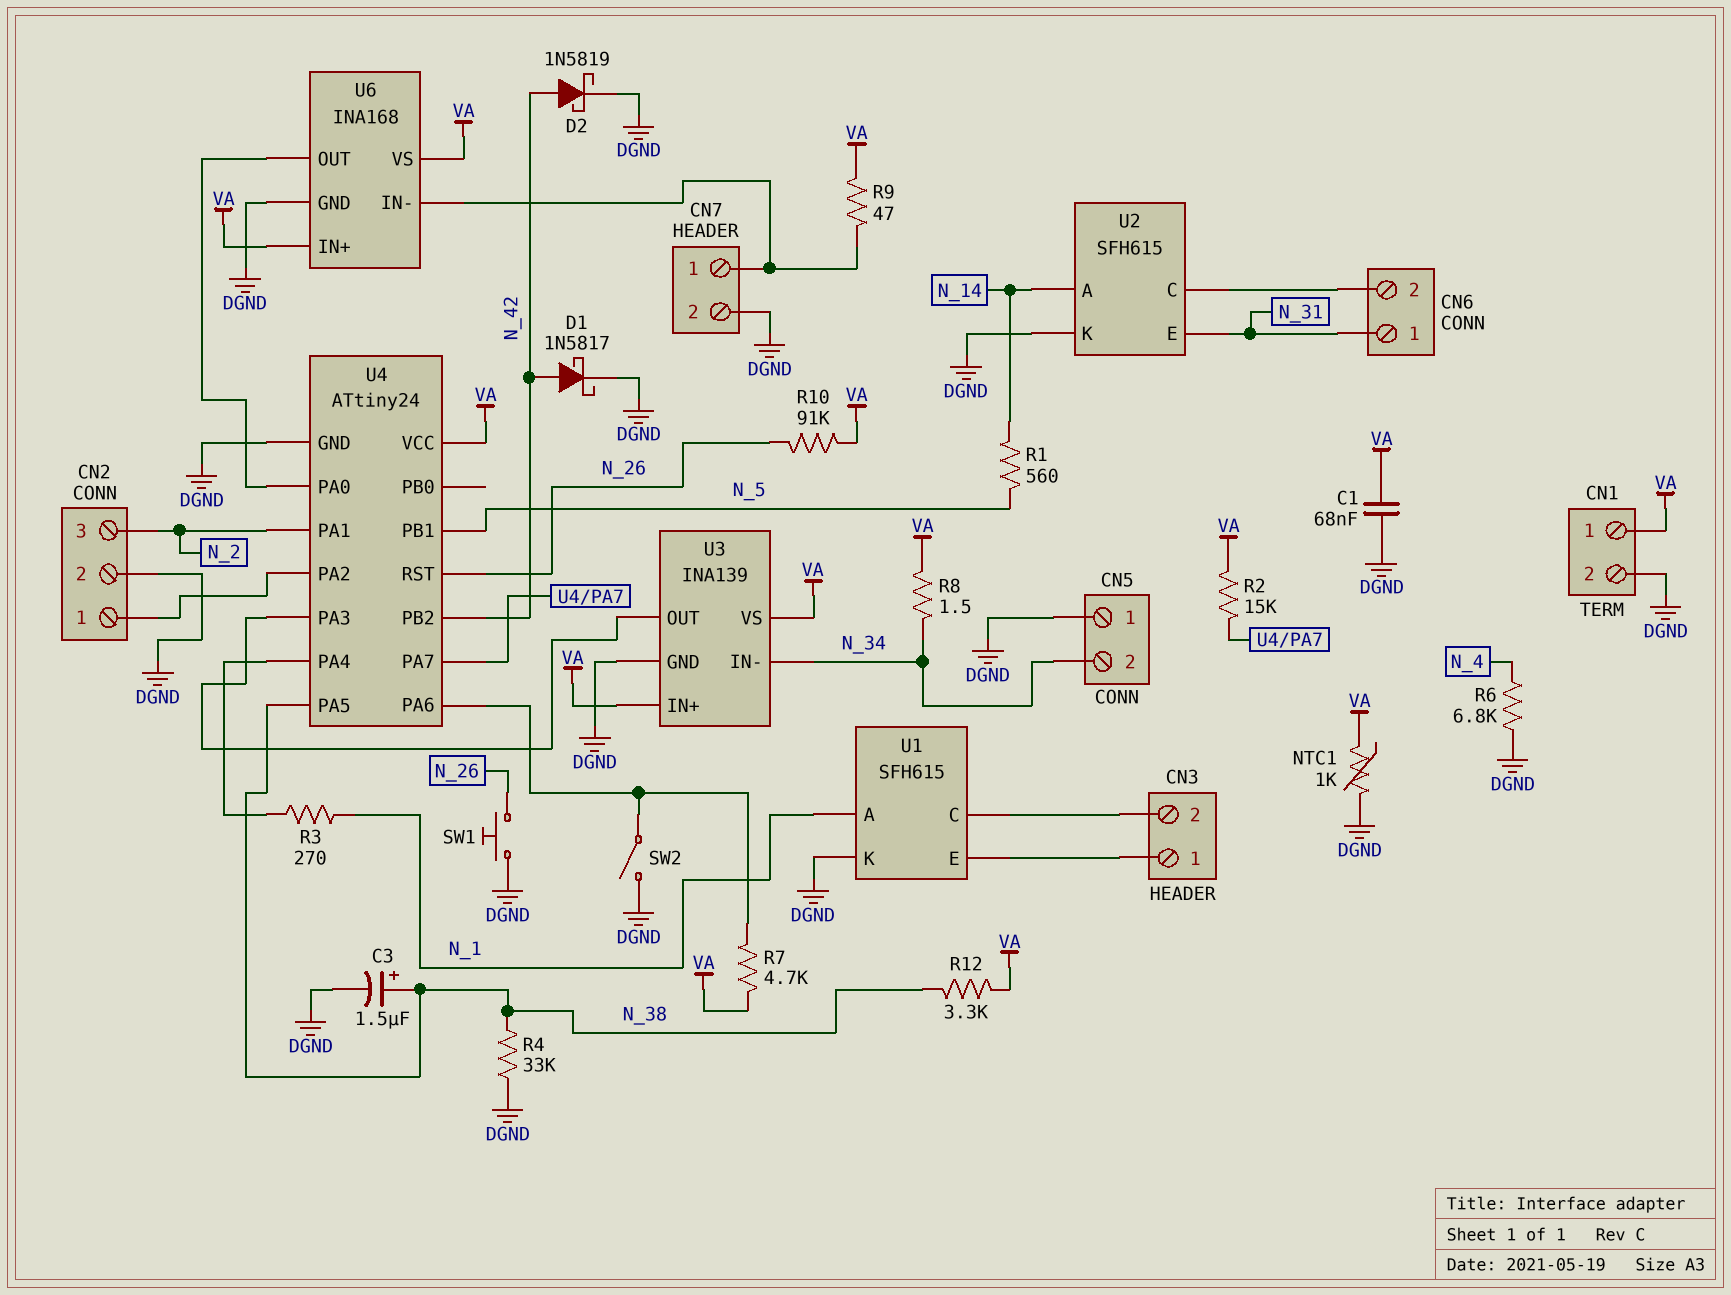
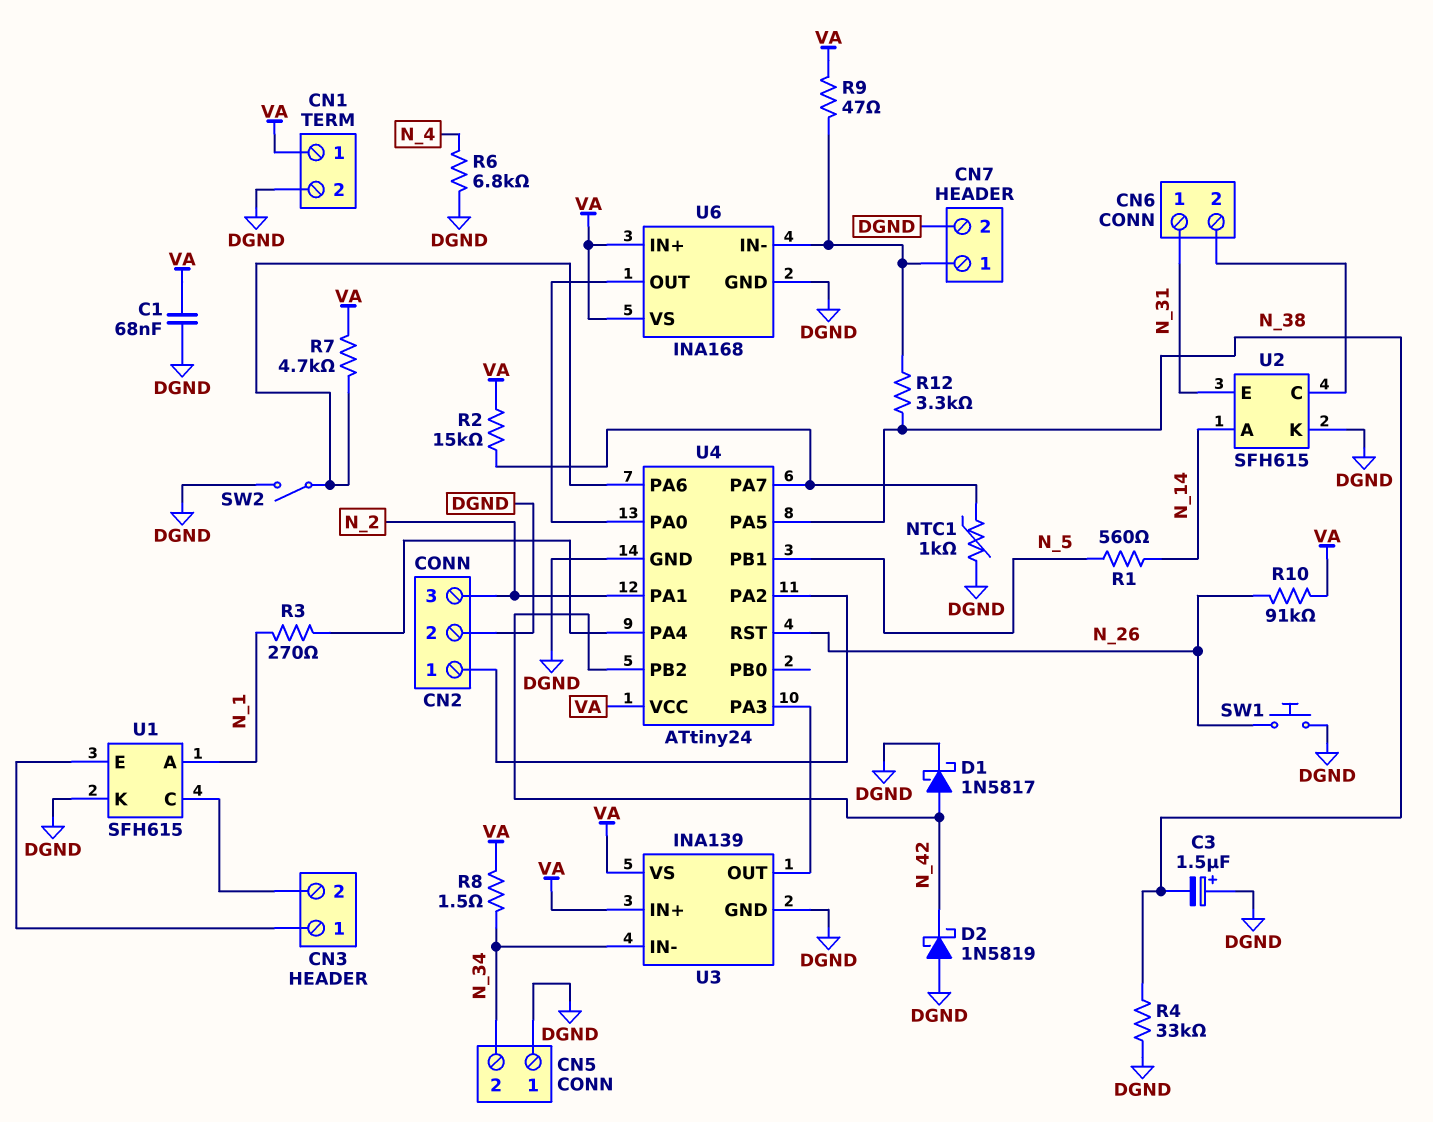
C3: 1.5uF (plus N_38, minus DGND) -> 1.5uF (plus DGND, minus N_38)
D2: schottky 1N5819 (A N_42, K DGND) -> schottky 1N5819 (A DGND, K N_42)
NTC1: 1k (DGND, VA) -> 1k (DGND, U4/PA7)
R12: 3.3k (N_38, VA) -> 3.3k (CN7/1, N_38)

